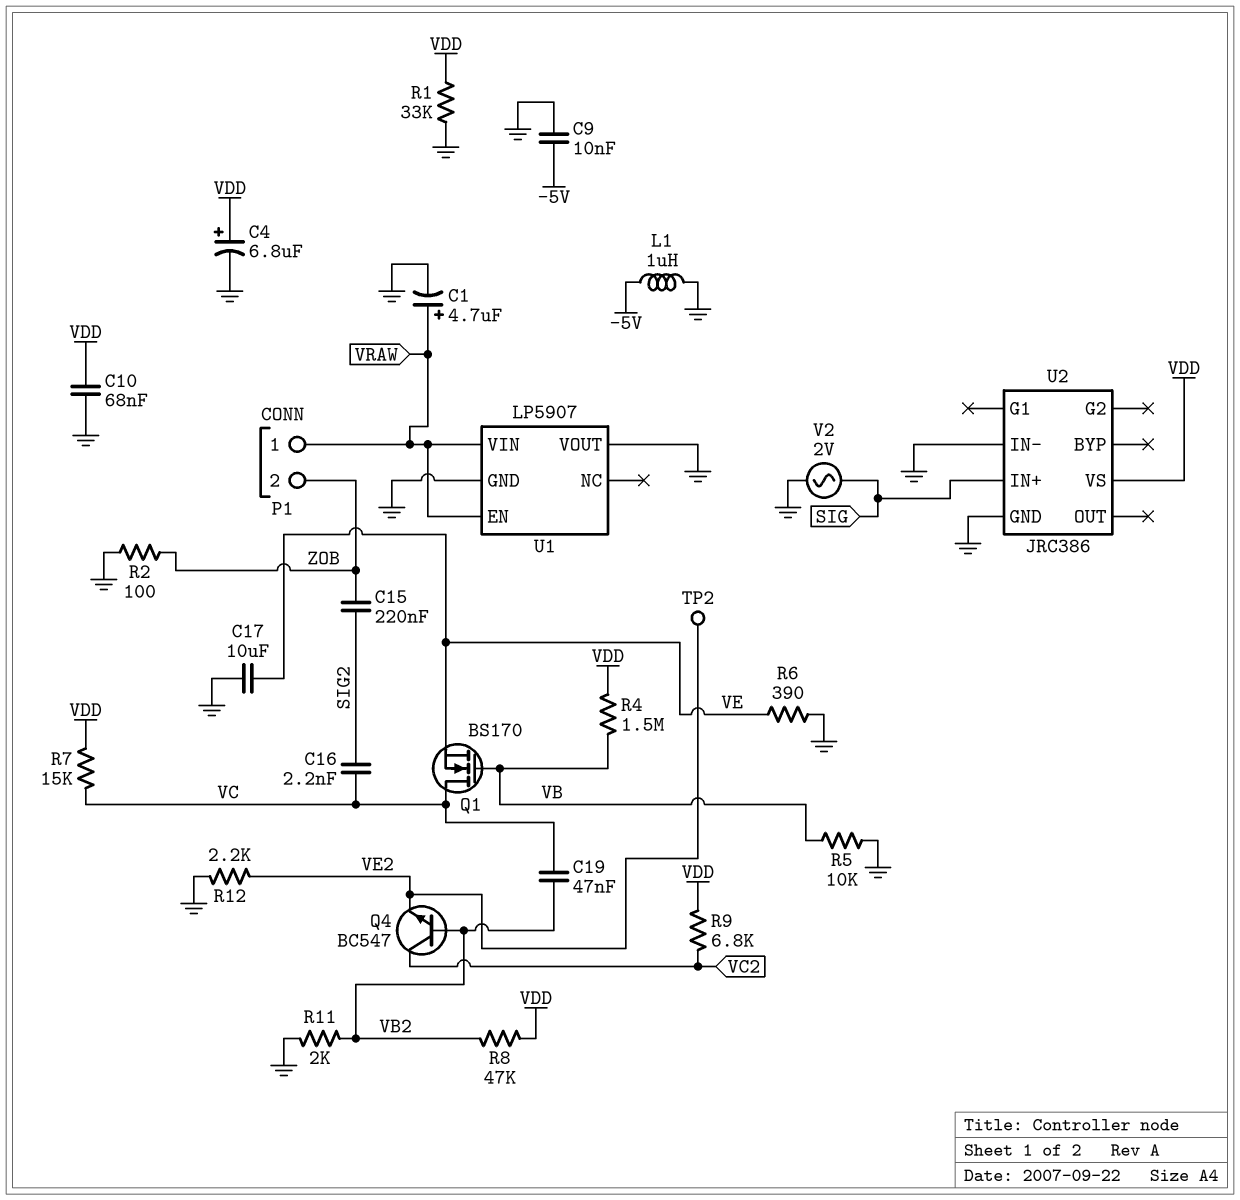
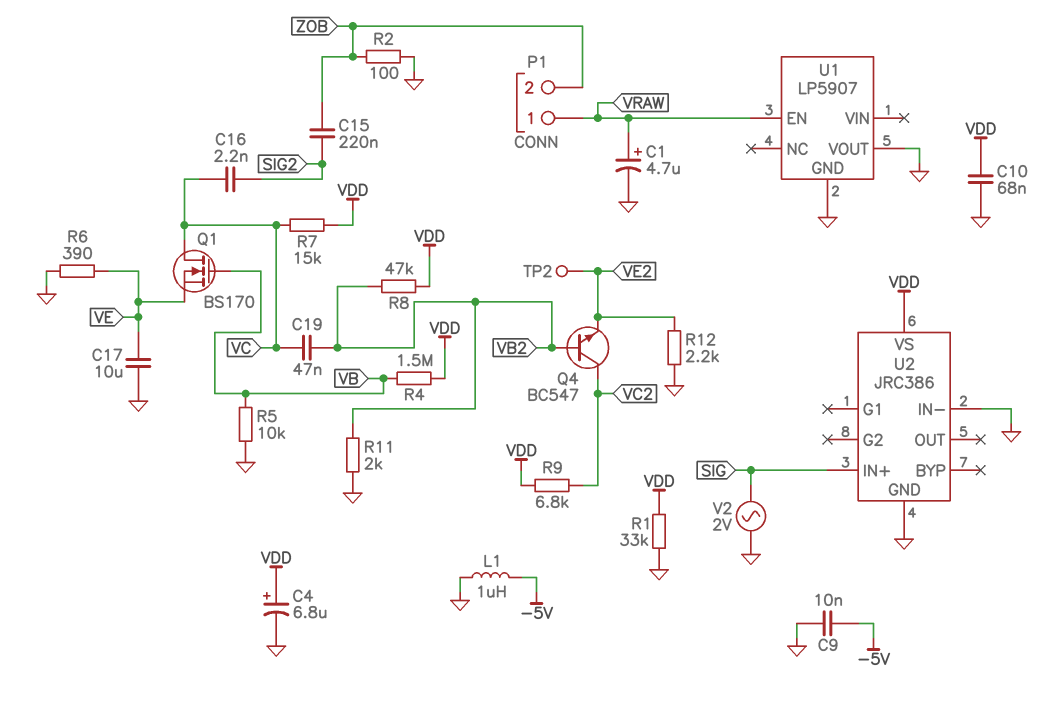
U1 pin VIN: VRAW -> none

